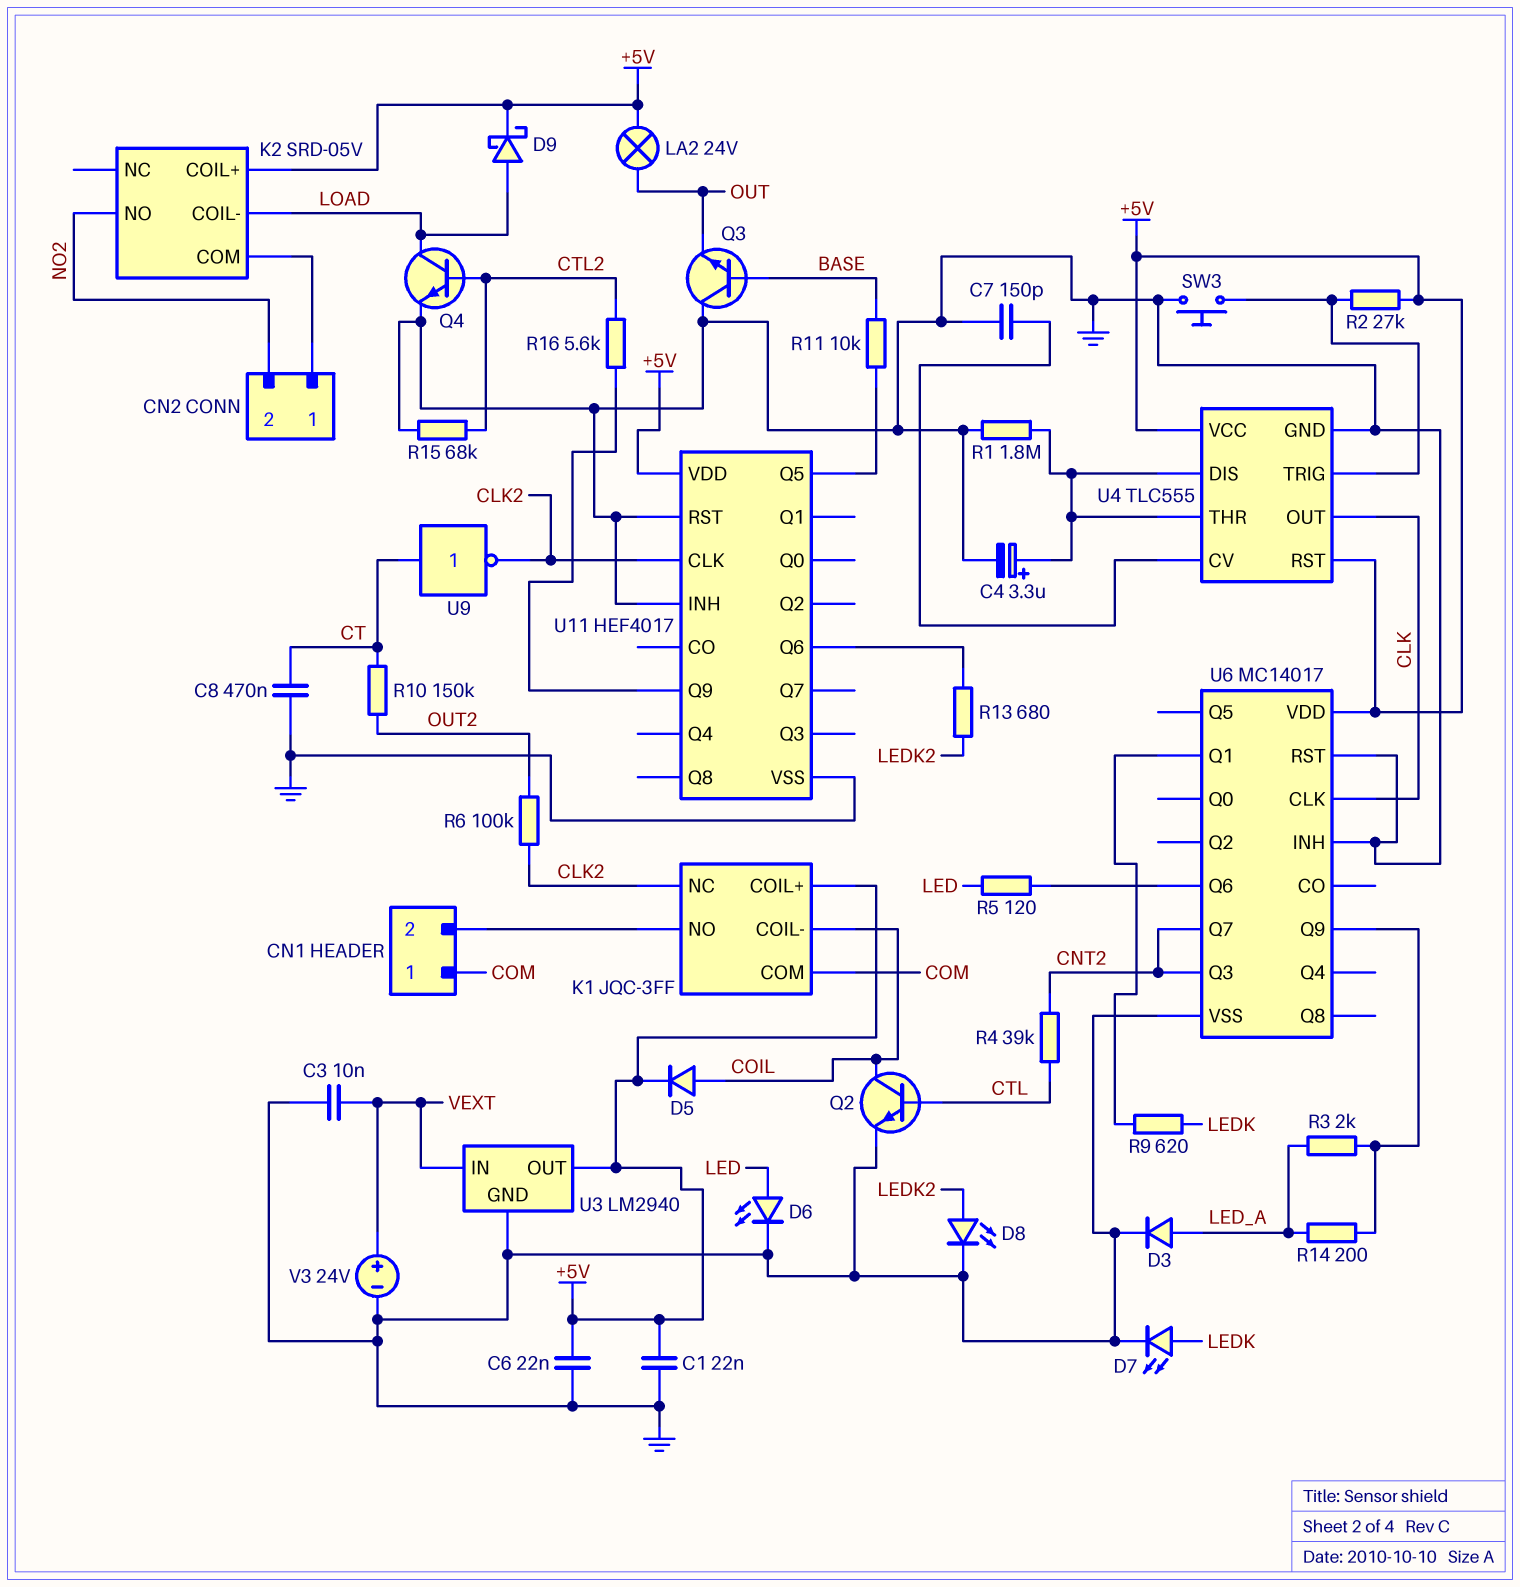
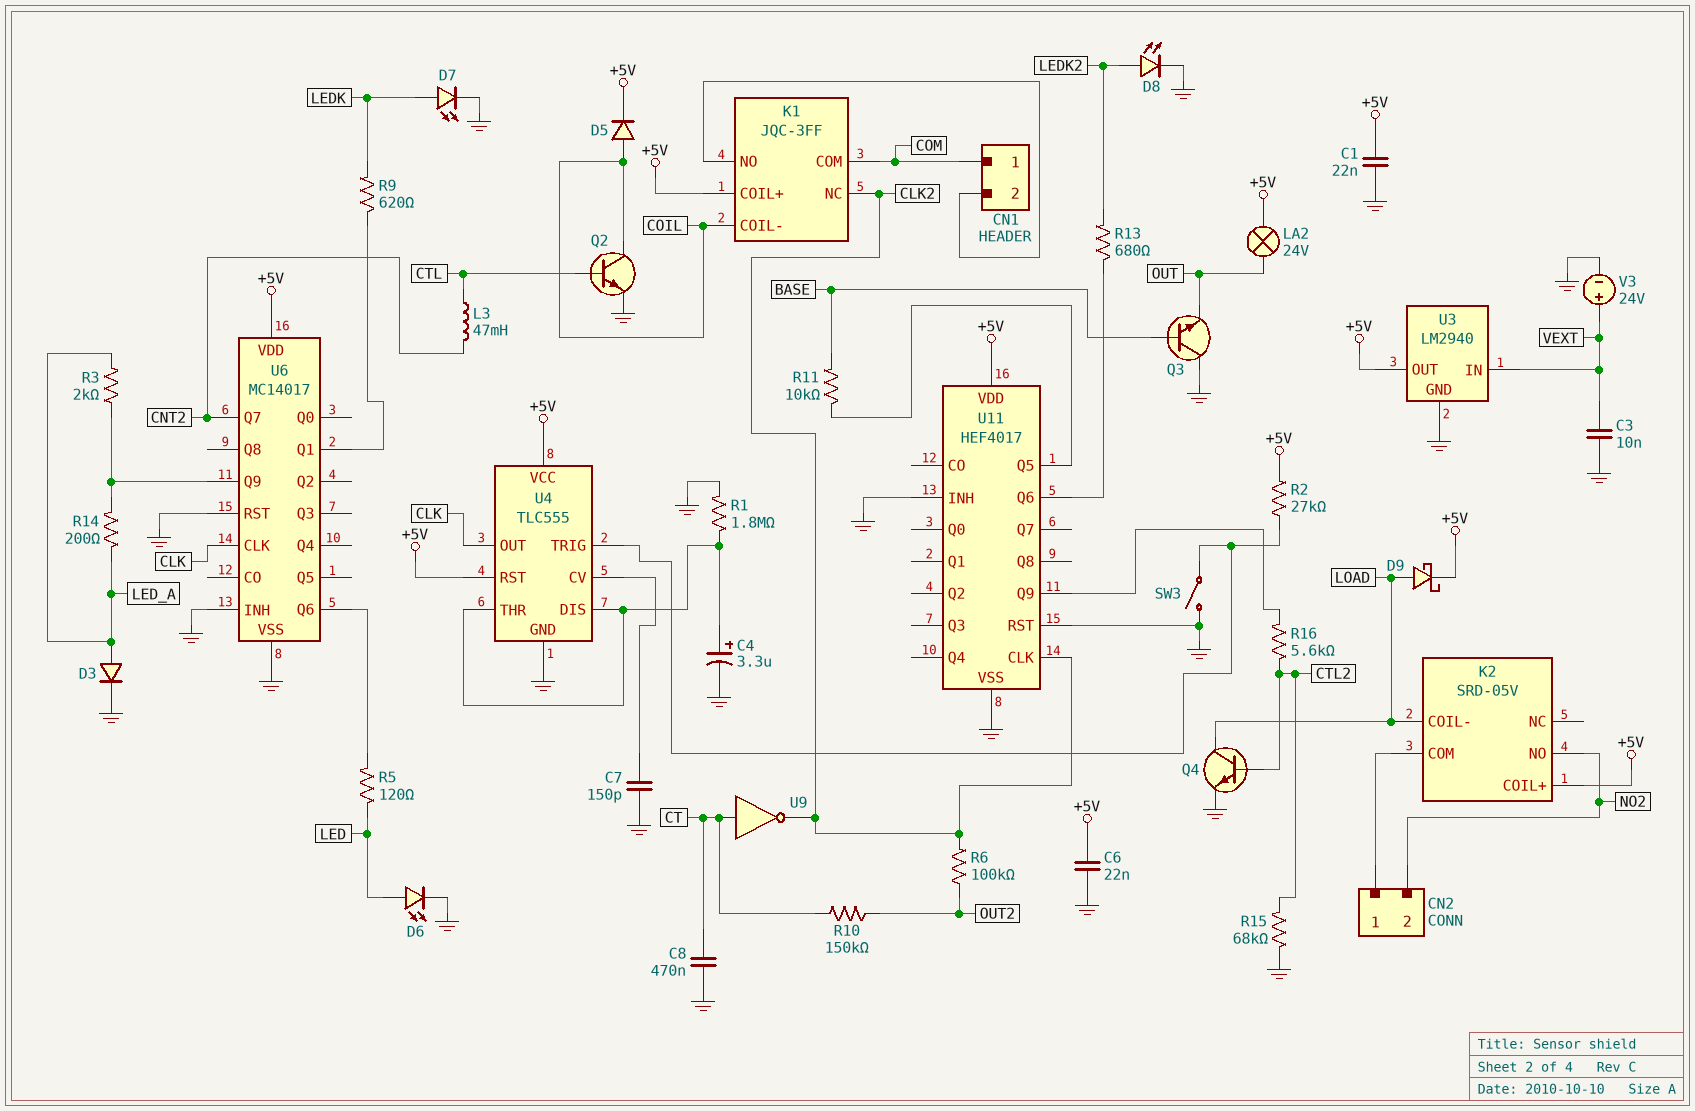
L3: none -> 47mH (CNT2, CTL)
R4: 39k (CNT2, CTL) -> none
SW3: button (GND, U4/TRIG) -> switch (GND, U4/TRIG)
U6 pin Q3: CNT2 -> none

